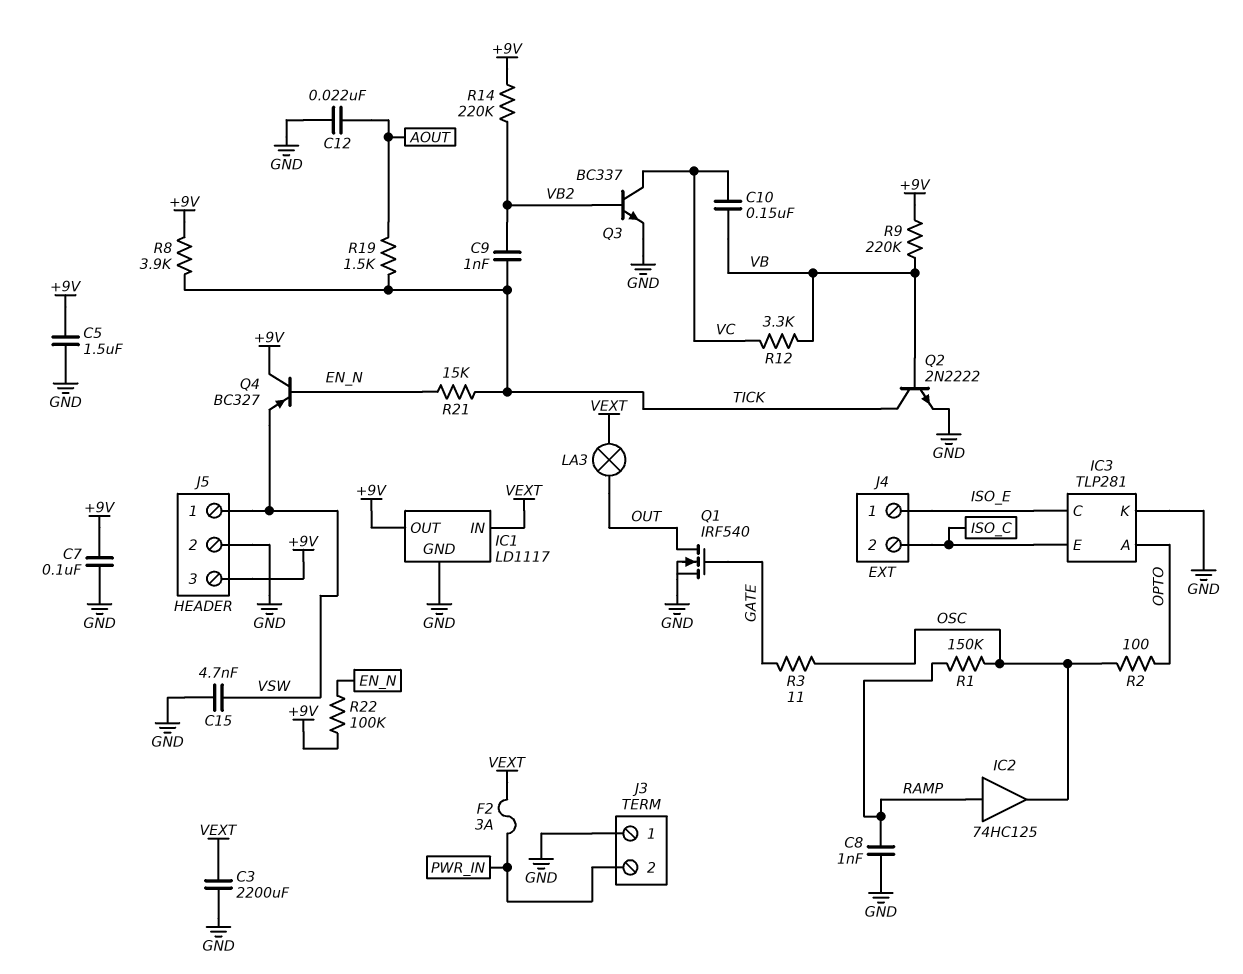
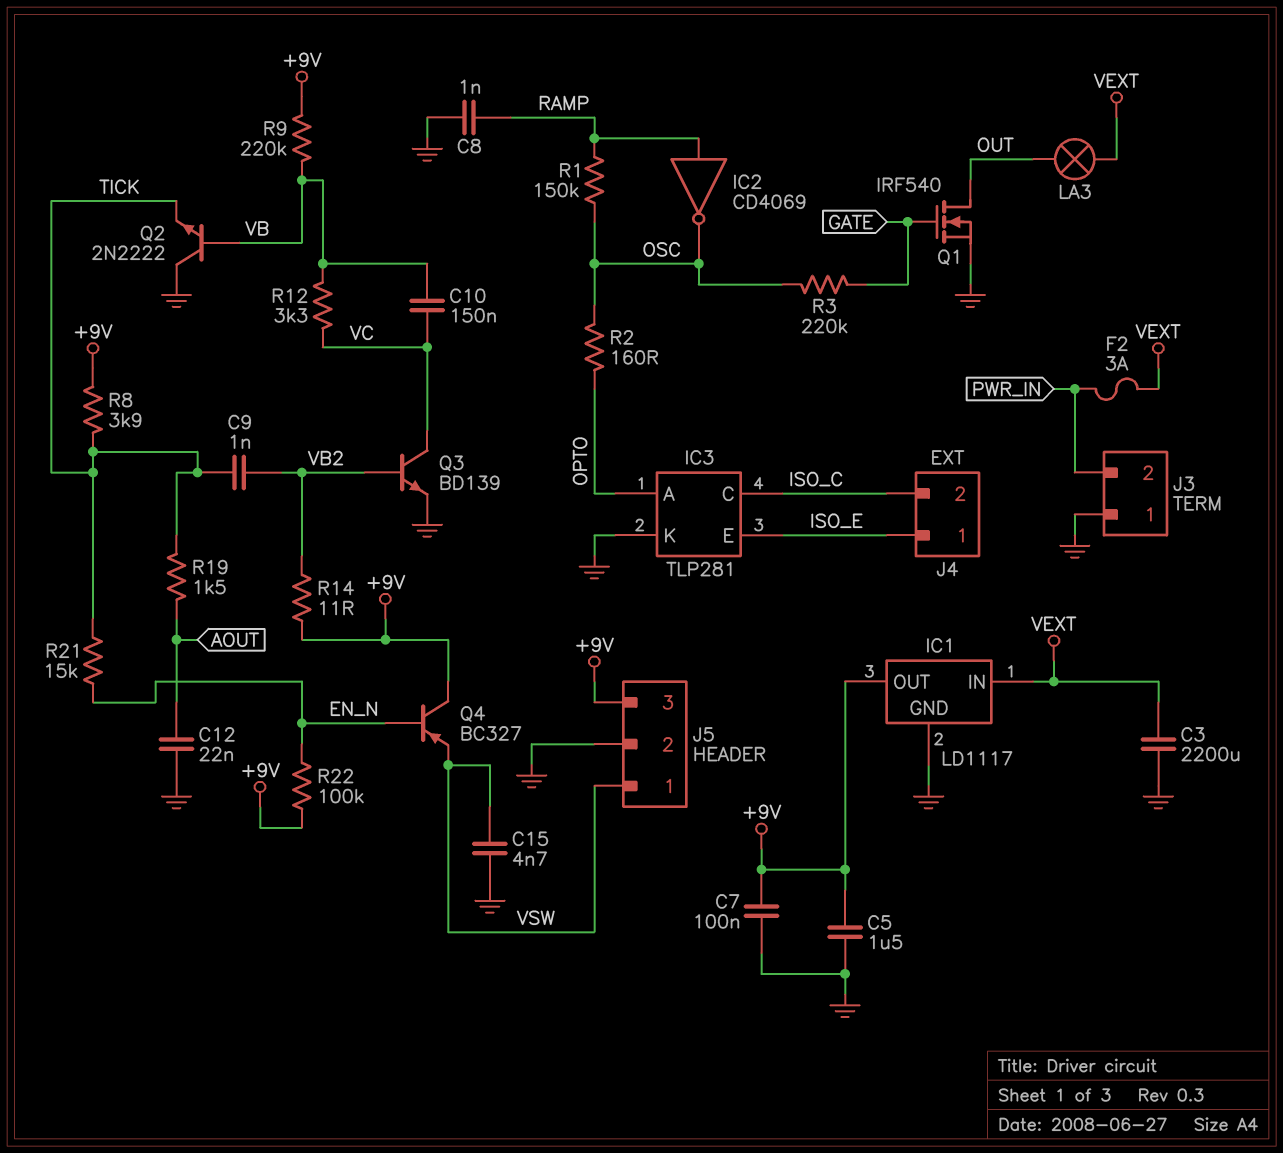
IC2: buffer 74HC125 (in RAMP, out OSC) -> NOT CD4069 (in RAMP, out OSC)
IC3 pin C: ISO_E -> ISO_C
IC3 pin E: ISO_C -> ISO_E
Q2: NPN 2N2222 (B VB, C TICK, E GND) -> NPN 2N2222 (B VB, C GND, E TICK)
Q3: NPN BC337 (B VB2, C VC, E GND) -> NPN BD139 (B VB2, C VC, E GND)
R2: 100 (OPTO, OSC) -> 160 (OPTO, OSC)
R3: 11 (GATE, OSC) -> 220k (GATE, OSC)
R14: 220k (+9V, VB2) -> 11 (+9V, VB2)

